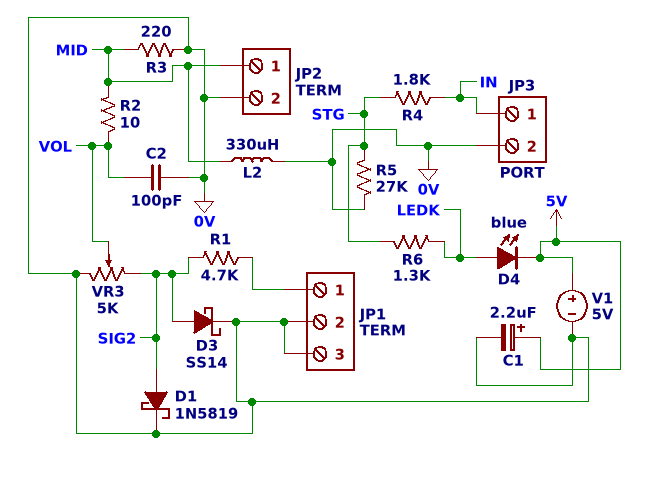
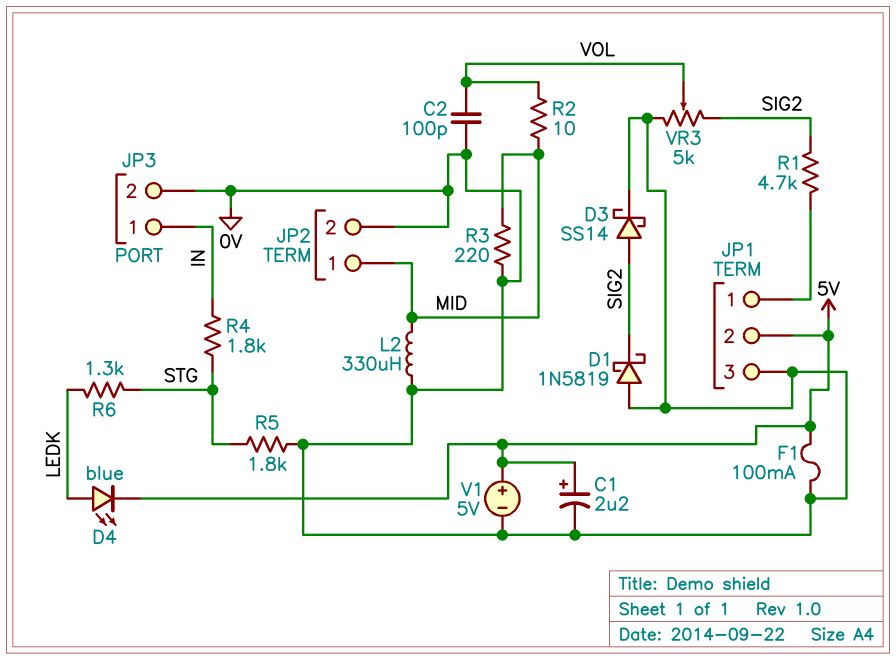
D1: schottky 1N5819 (A SIG2, K 0V) -> schottky 1N5819 (A 0V, K SIG2)
F1: none -> 100mA (0V, 5V)
JP1 pin 2: 0V -> 5V
R5: 27k (0V, STG) -> 1.8k (0V, STG)

